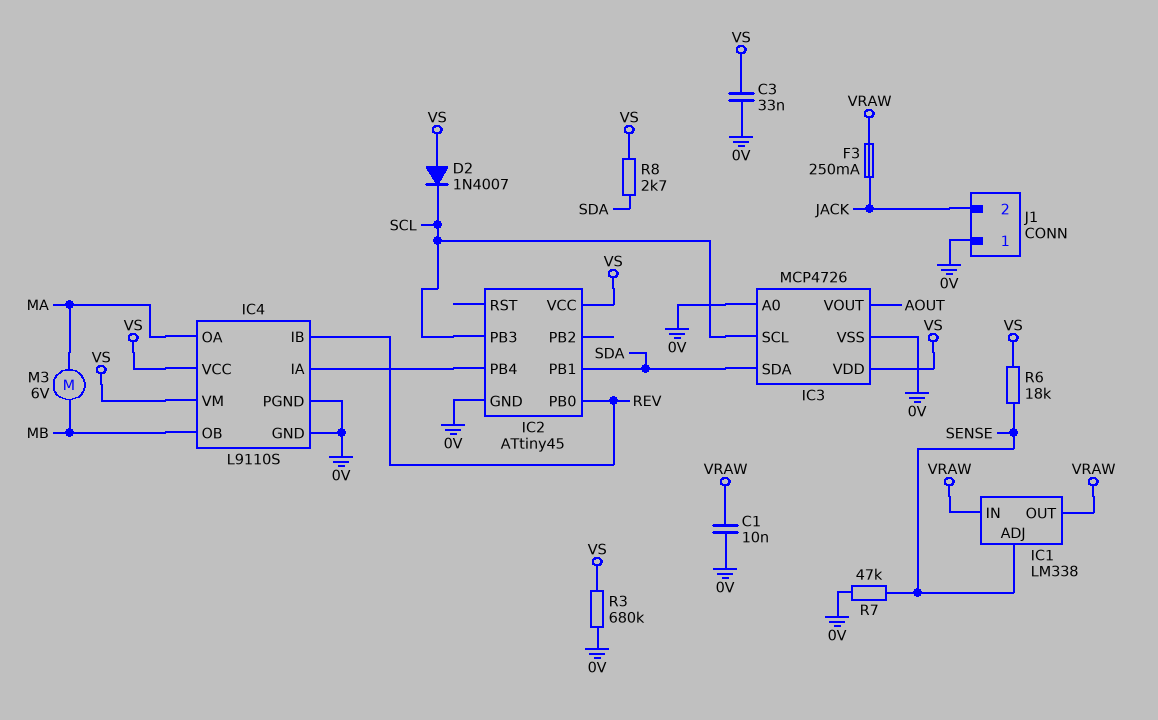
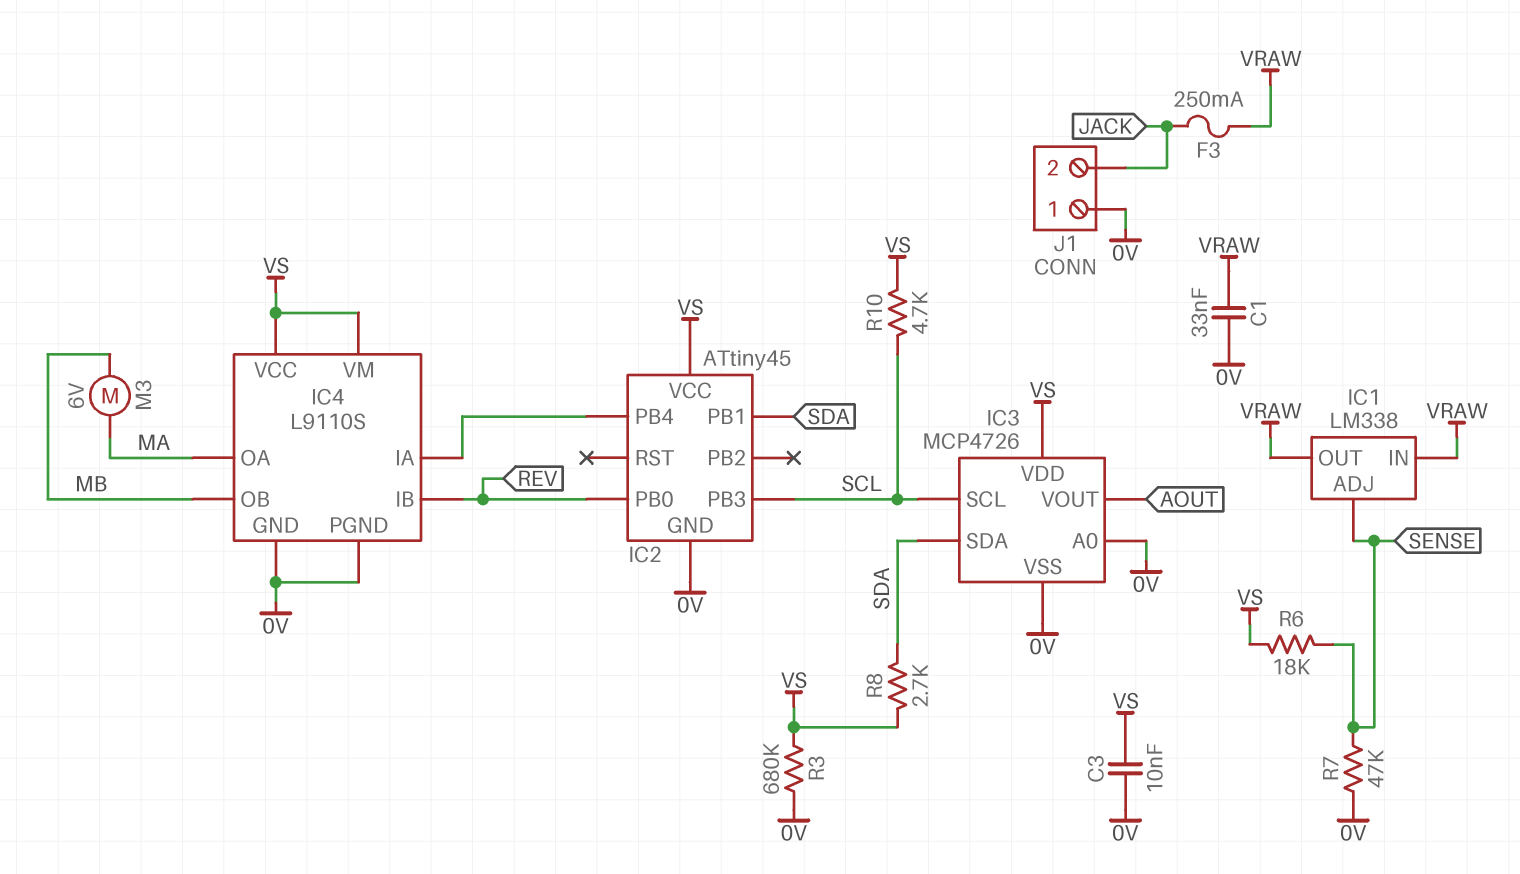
C1: 10nF (0V, VRAW) -> 33nF (0V, VRAW)
C3: 33nF (0V, VS) -> 10nF (0V, VS)
D2: diode 1N4007 (A VS, K SCL) -> none
R10: none -> 4.7k (SCL, VS)

